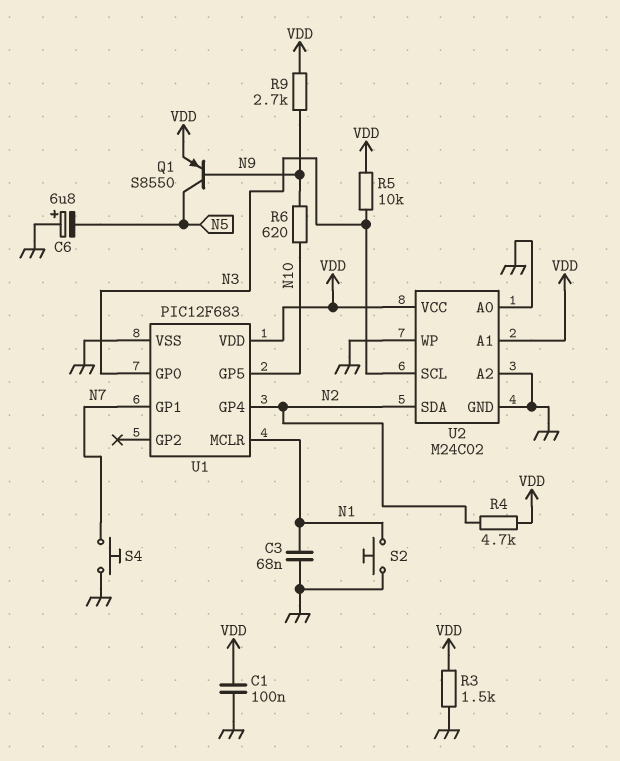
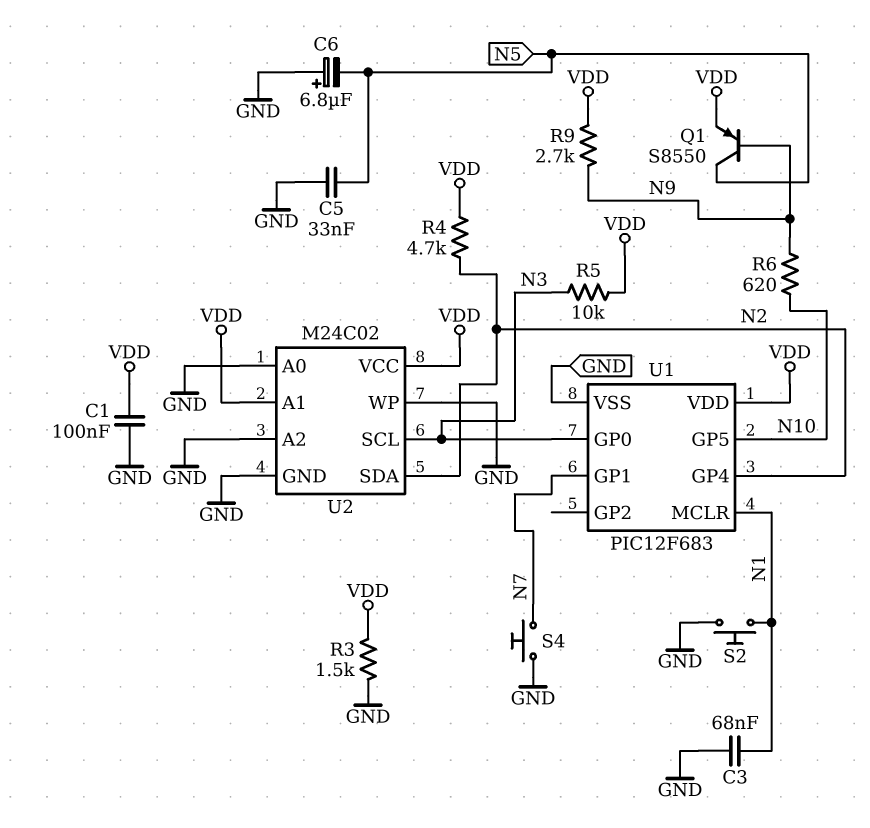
C5: none -> 33nF (GND, N5)

